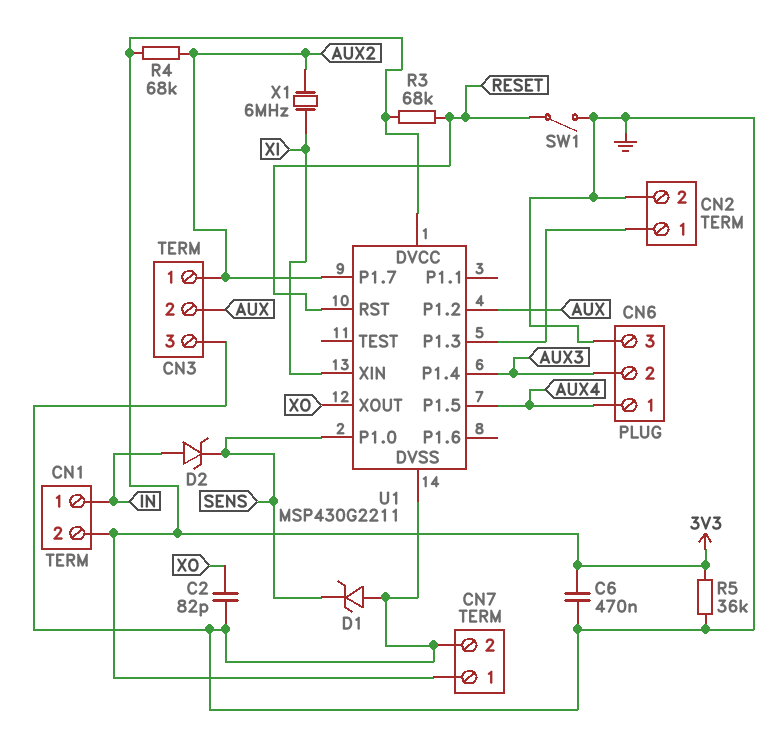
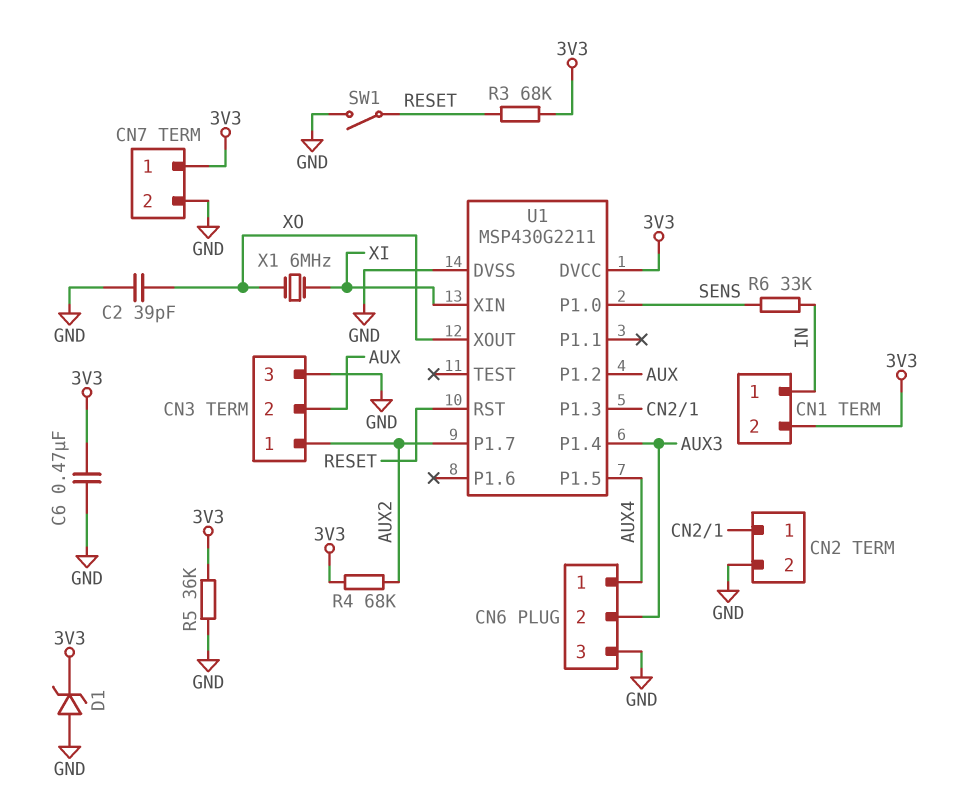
C2: 82pF (GND, XO) -> 39pF (GND, XO)
D1: zener (A GND, K SENS) -> zener (A GND, K 3V3)
D2: zener (A IN, K SENS) -> none
R6: none -> 33k (IN, SENS)
X1: 6MHz (AUX2, XI) -> 6MHz (XI, XO)

